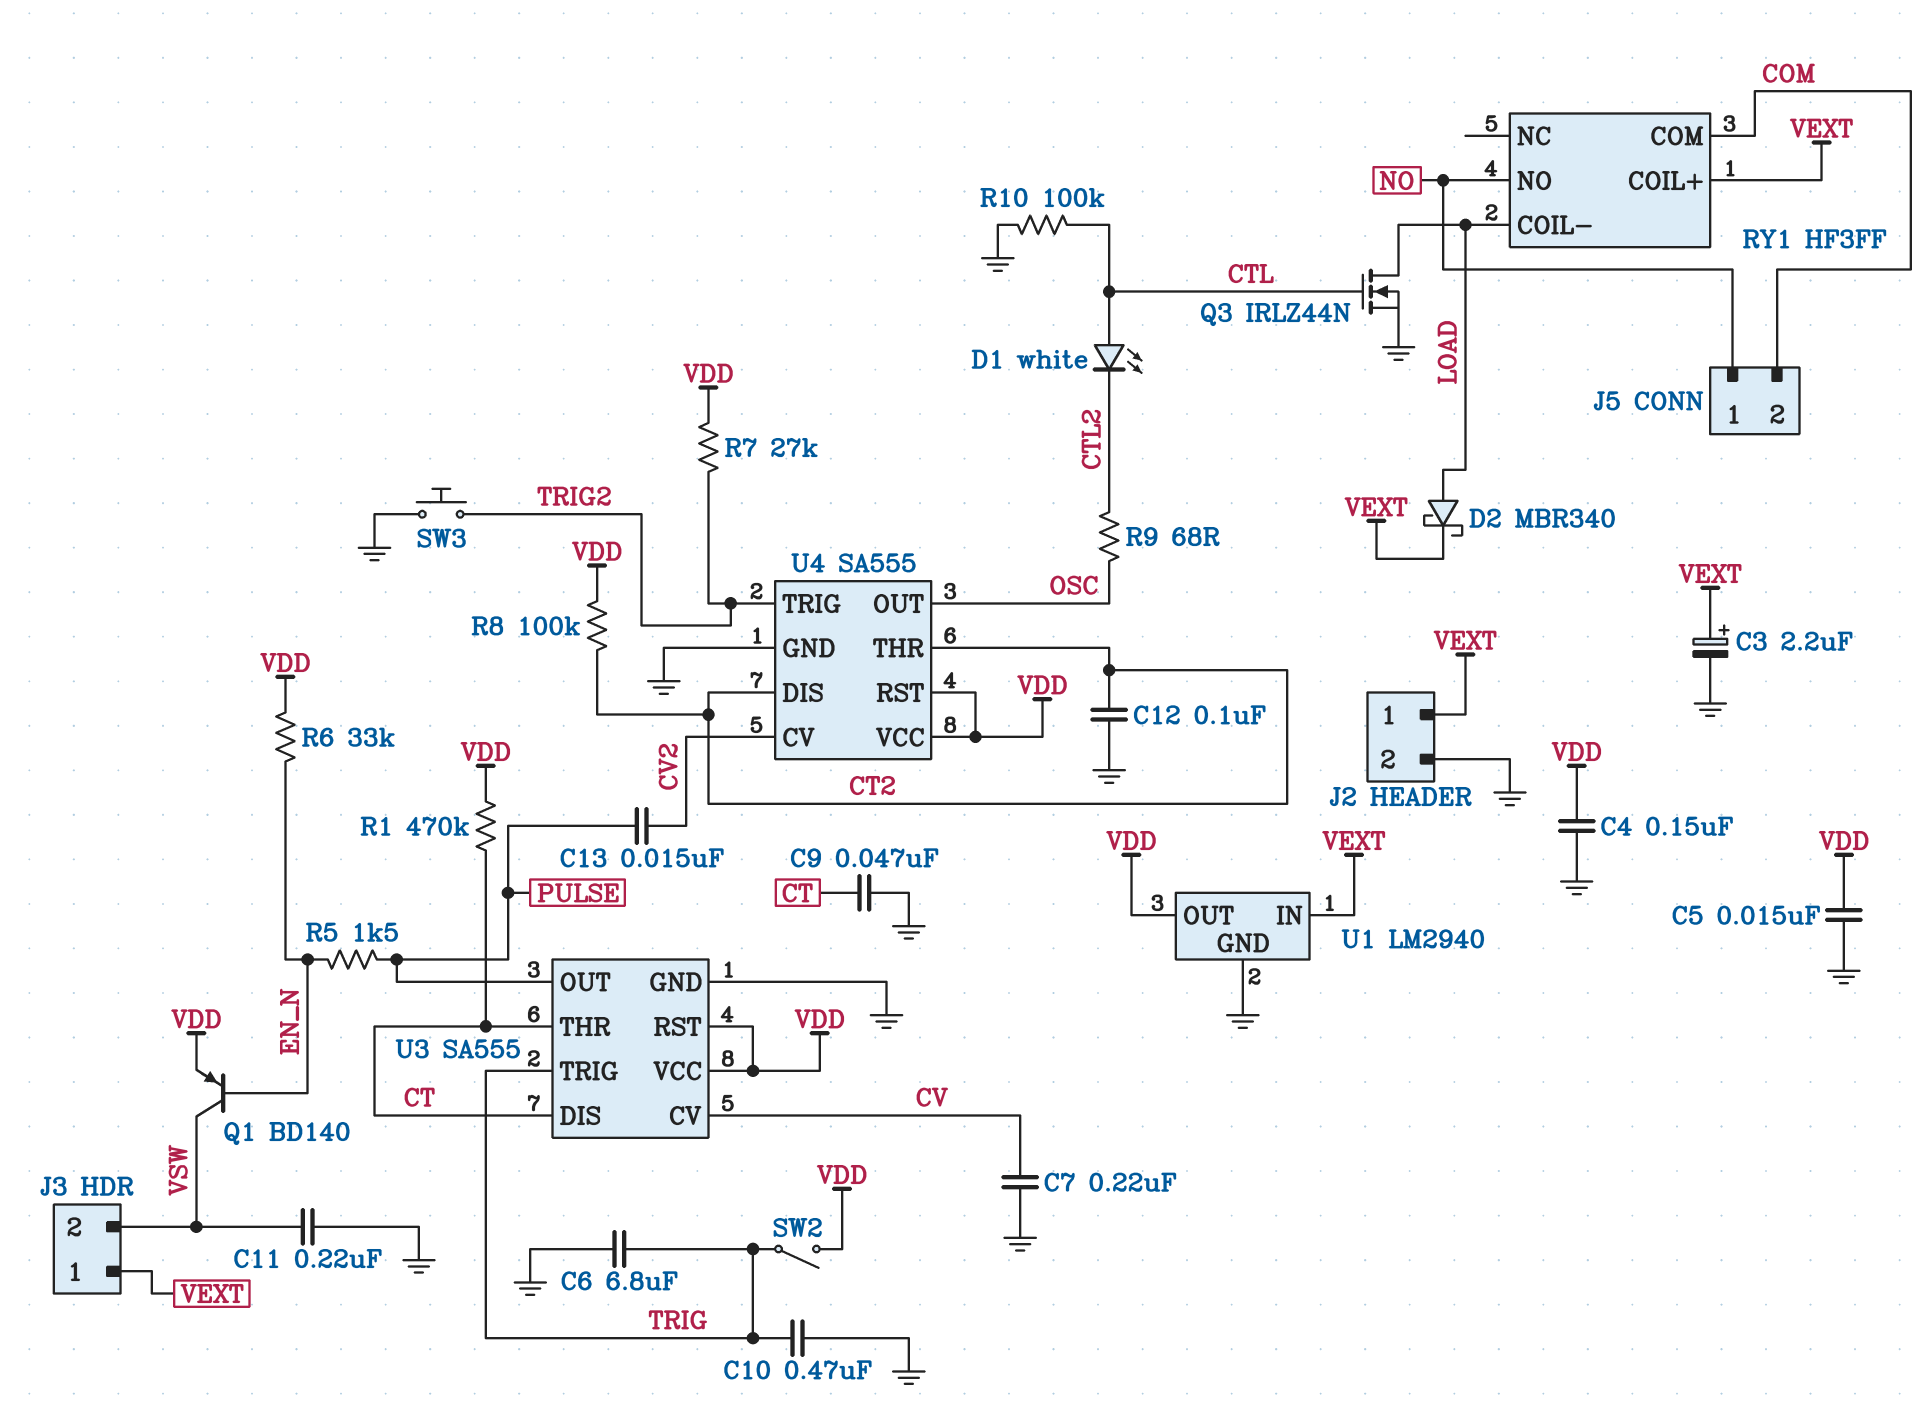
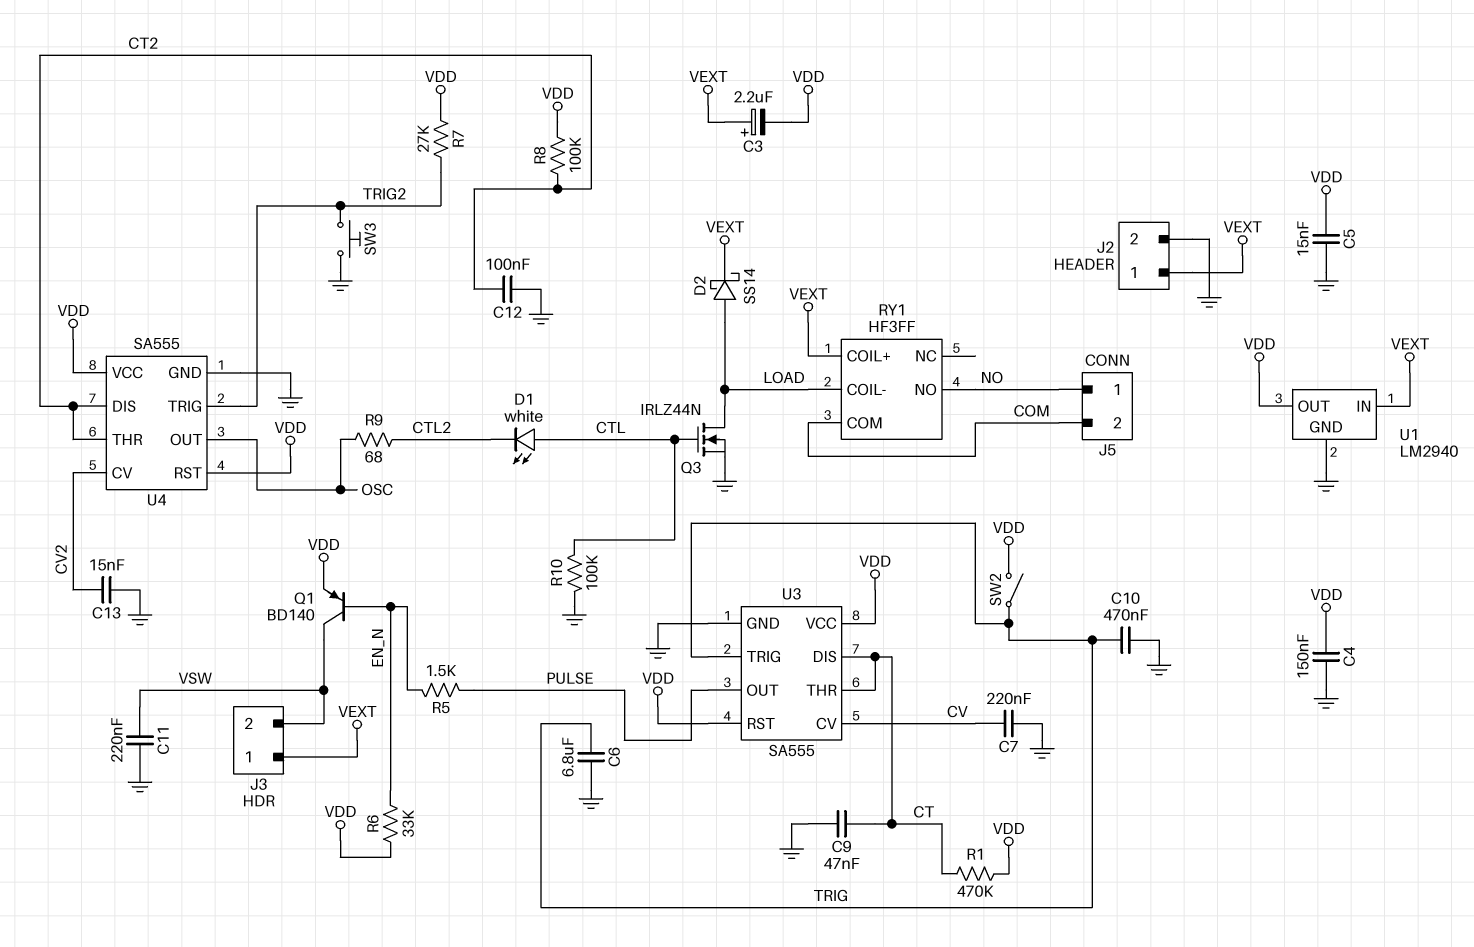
C3: 2.2uF (plus VEXT, minus GND) -> 2.2uF (plus VEXT, minus VDD)
C13: 15nF (CV2, PULSE) -> 15nF (CV2, GND)
D2: schottky MBR340 (A LOAD, K VEXT) -> schottky SS14 (A LOAD, K VEXT)

